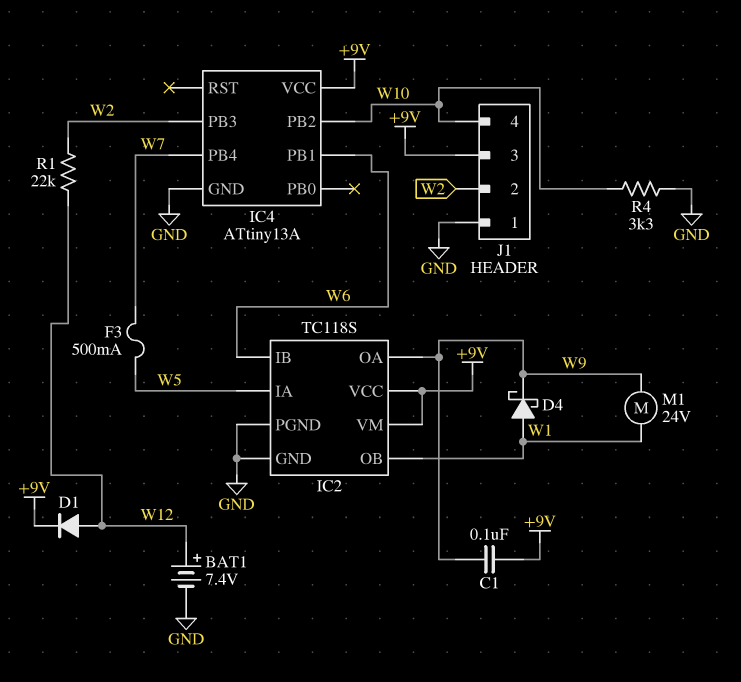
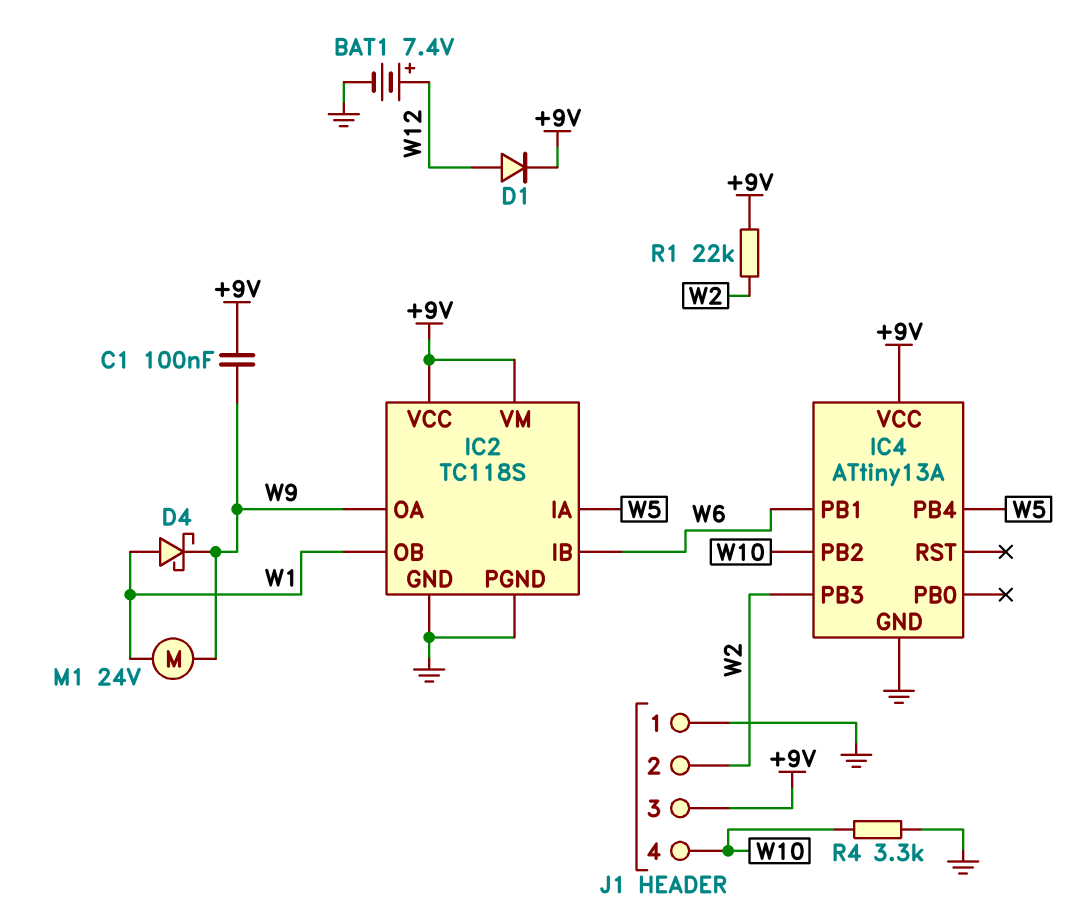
F3: 500mA (W5, W7) -> none
IC4 pin PB4: W7 -> W5
R1: 22k (W2, W12) -> 22k (+9V, W2)

